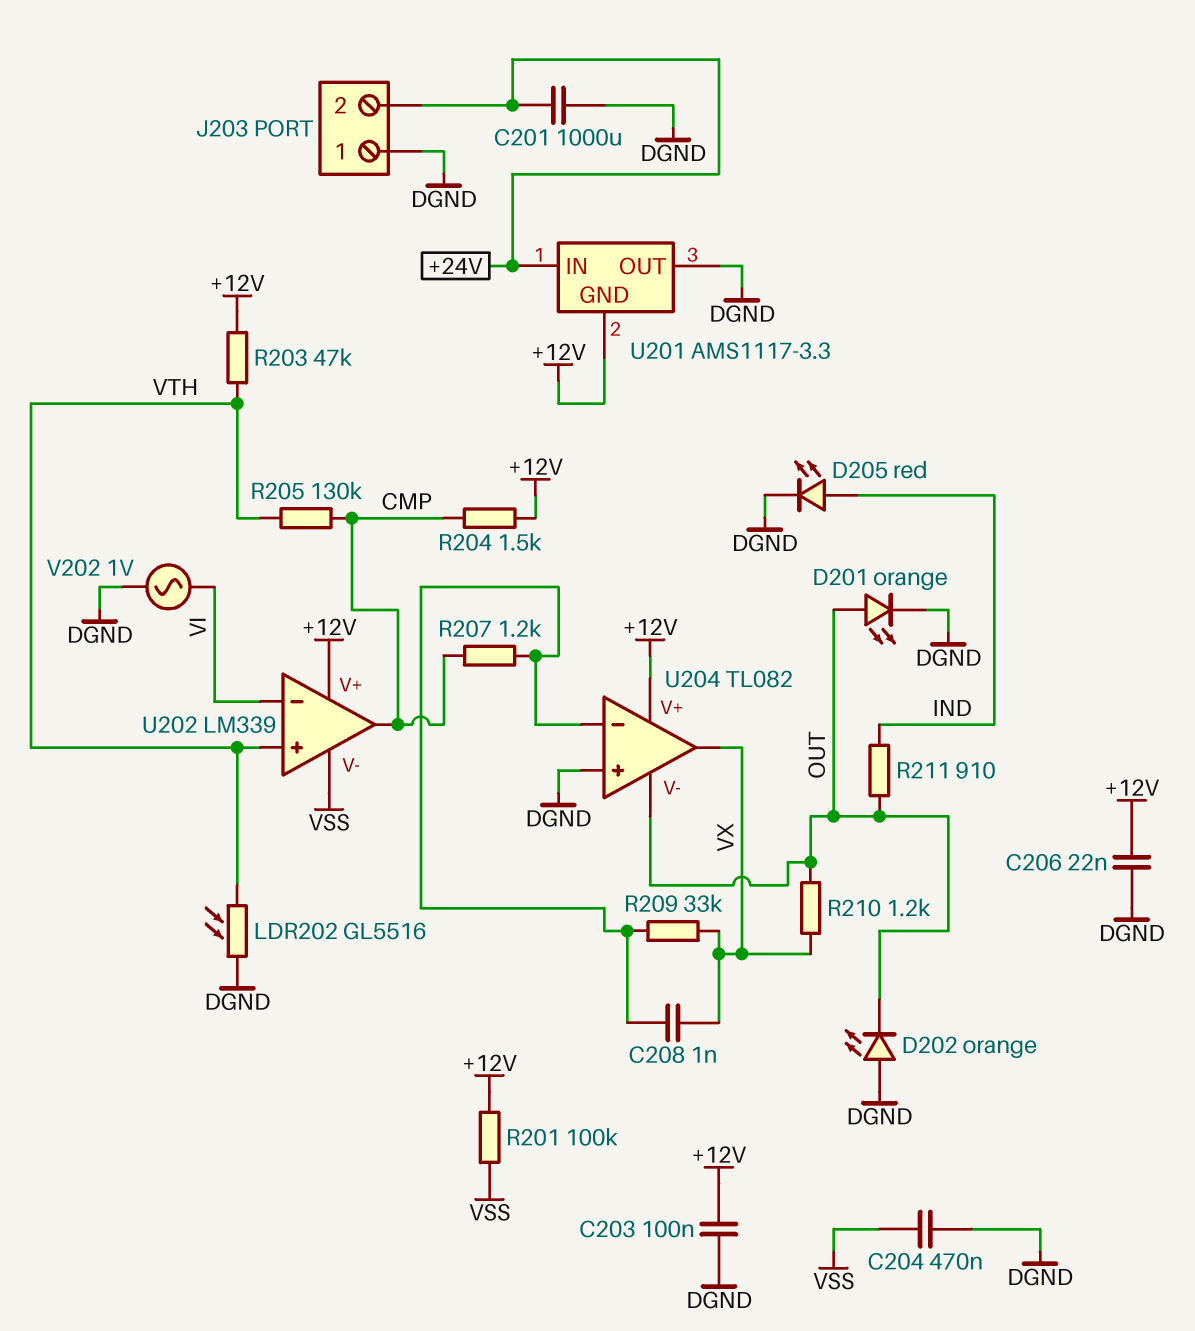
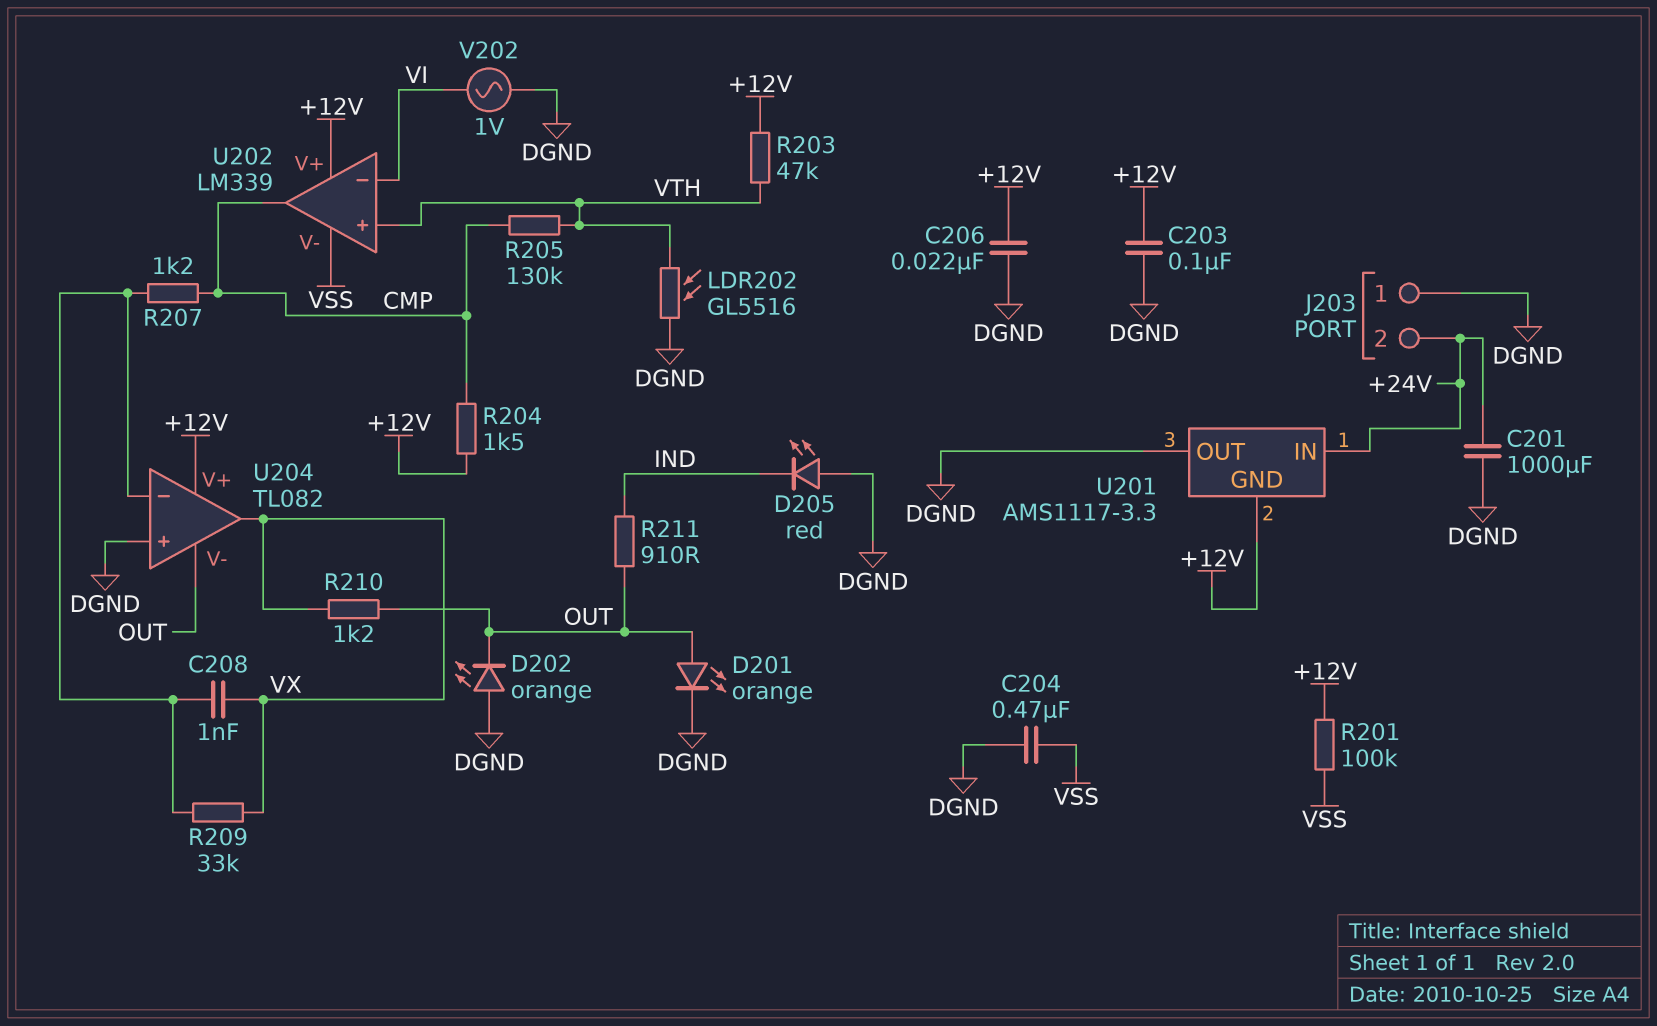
D205: LED red (A IND, K DGND) -> LED red (A DGND, K IND)

